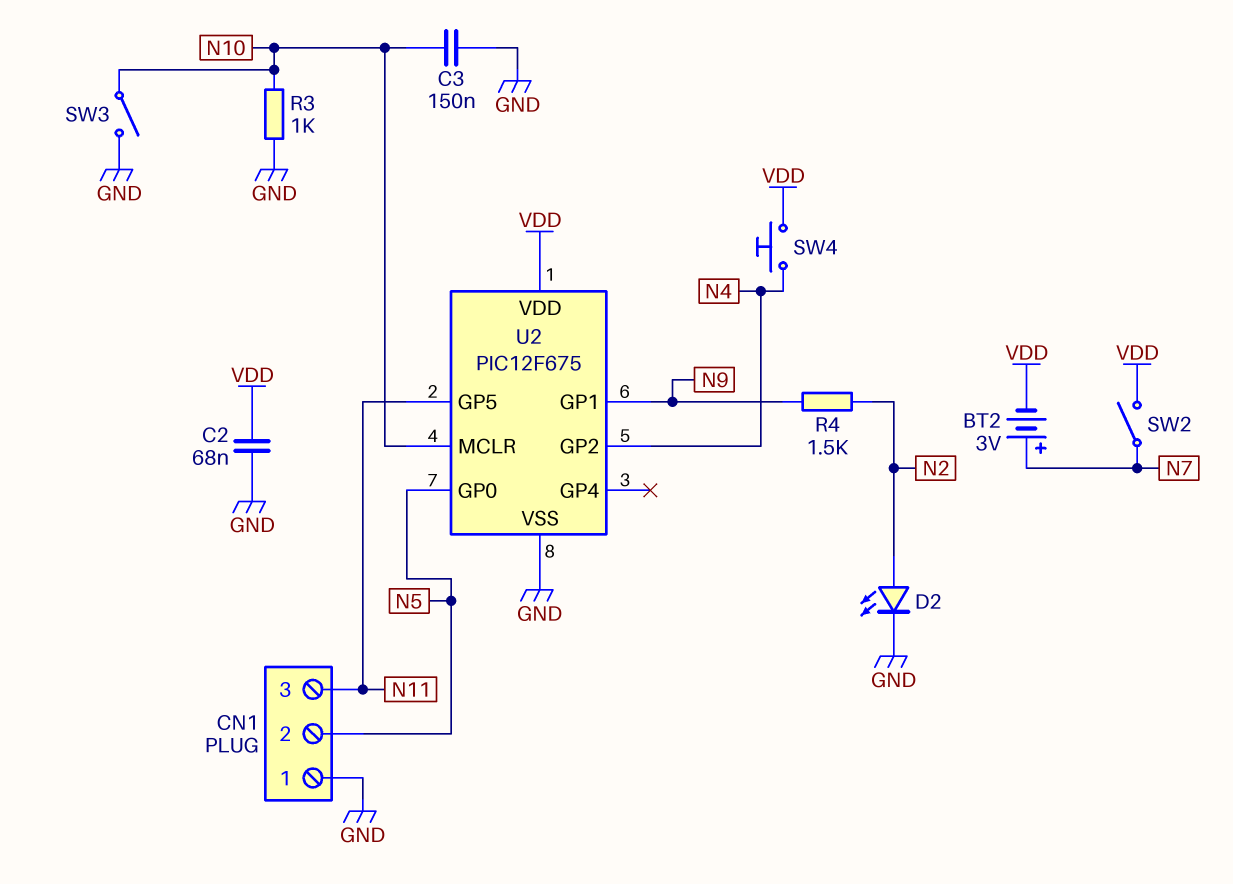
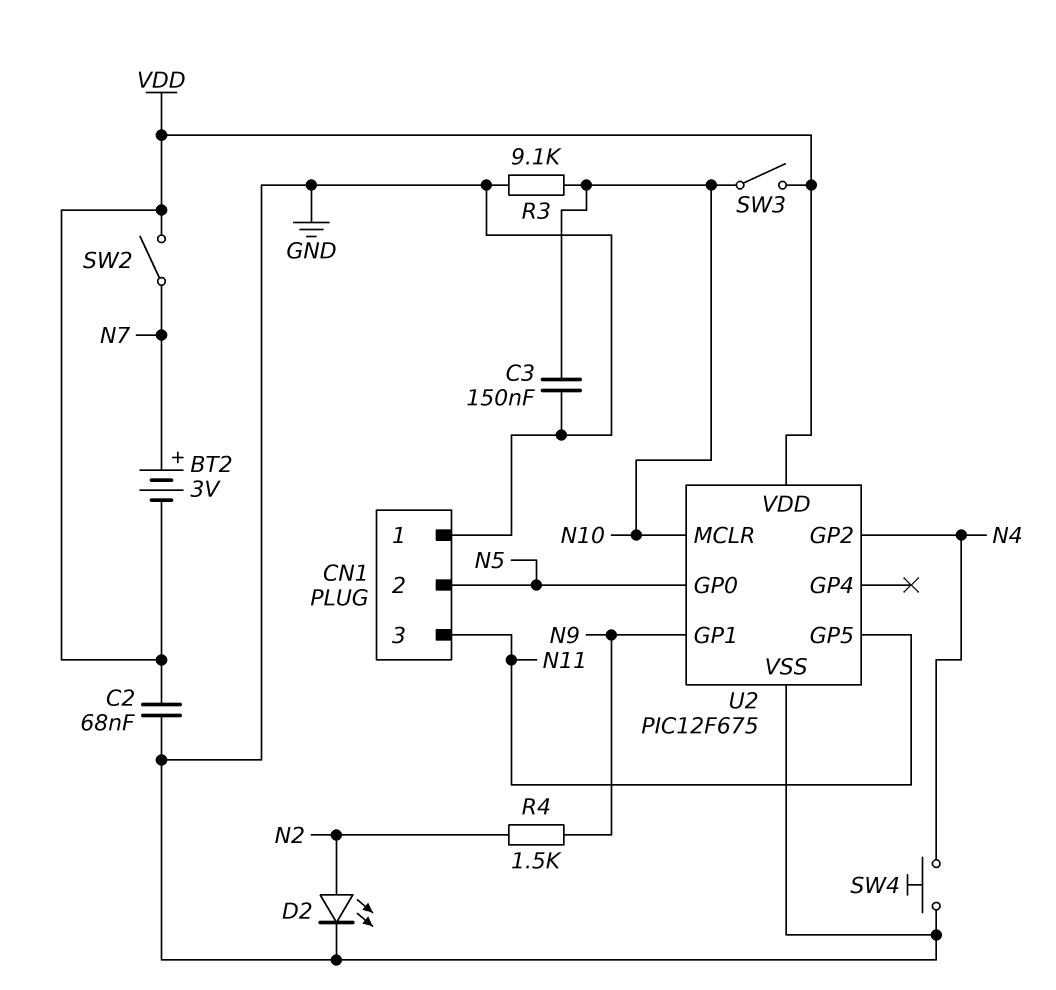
R3: 1k (GND, N10) -> 9.1k (GND, N10)
SW3: switch (GND, N10) -> switch (N10, VDD)
SW4: button (N4, VDD) -> button (GND, N4)

